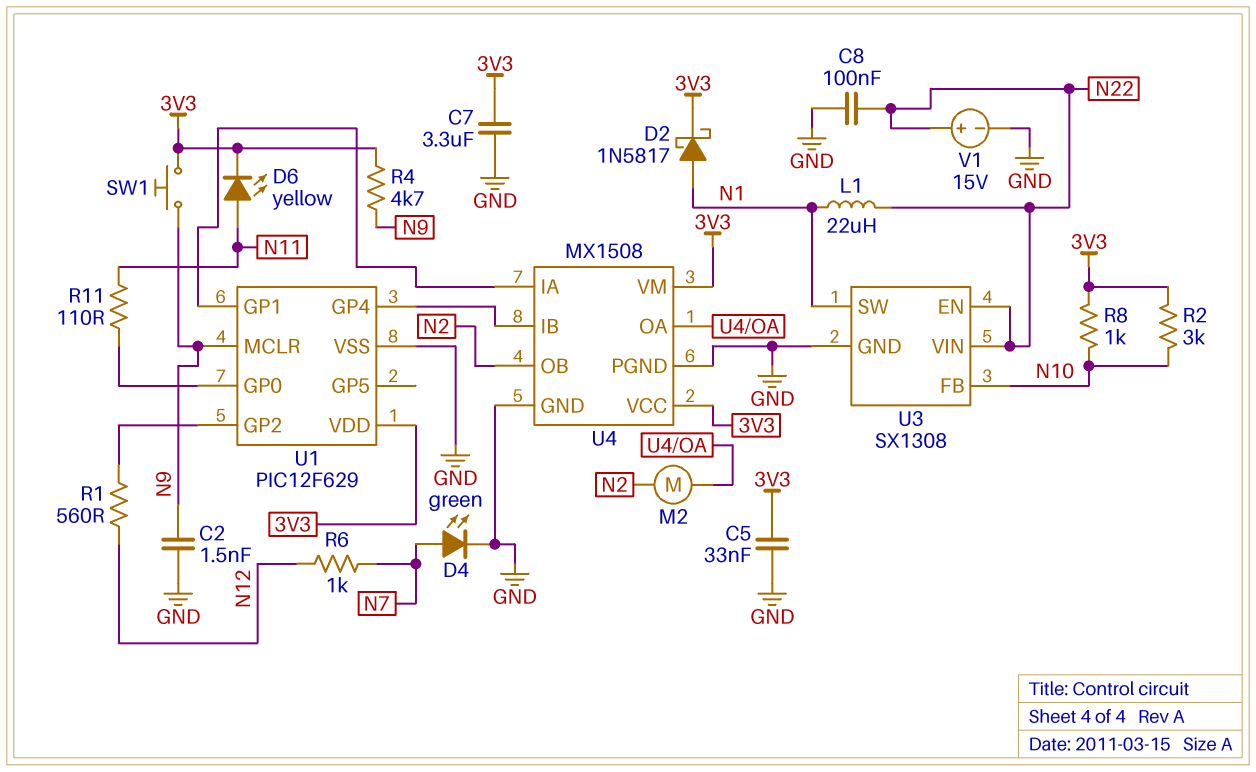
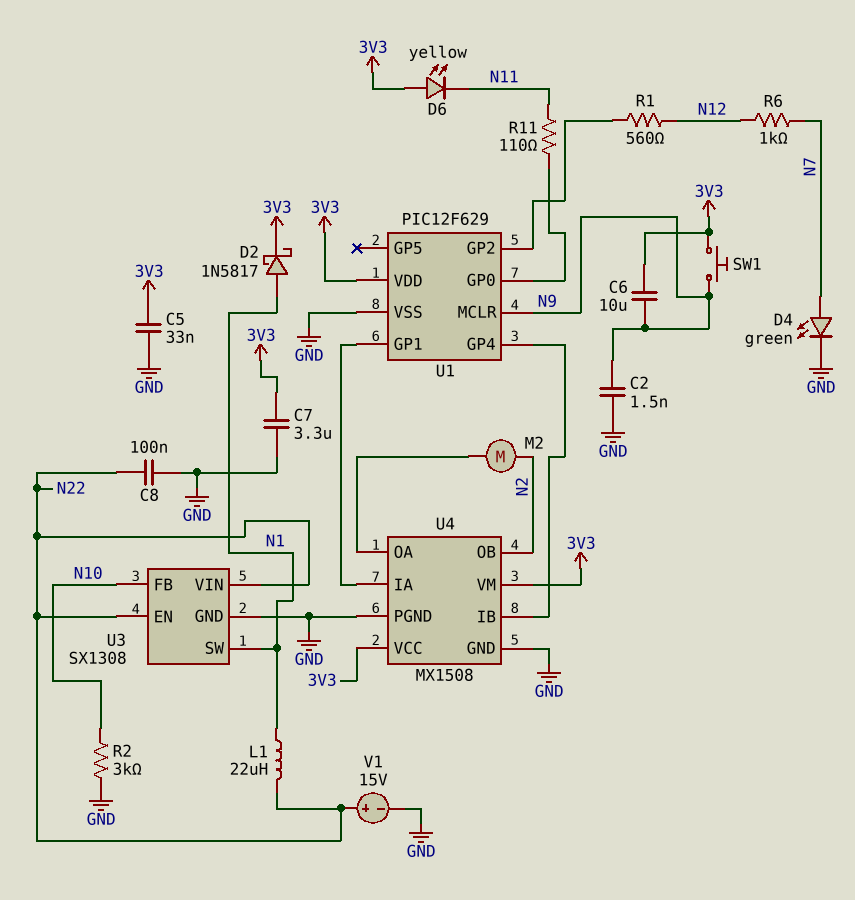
C6: none -> 10uF (3V3, N9)
D6: LED yellow (A N11, K 3V3) -> LED yellow (A 3V3, K N11)
R2: 3k (3V3, N10) -> 3k (GND, N10)
R4: 4.7k (3V3, N9) -> none
R8: 1k (3V3, N10) -> none

